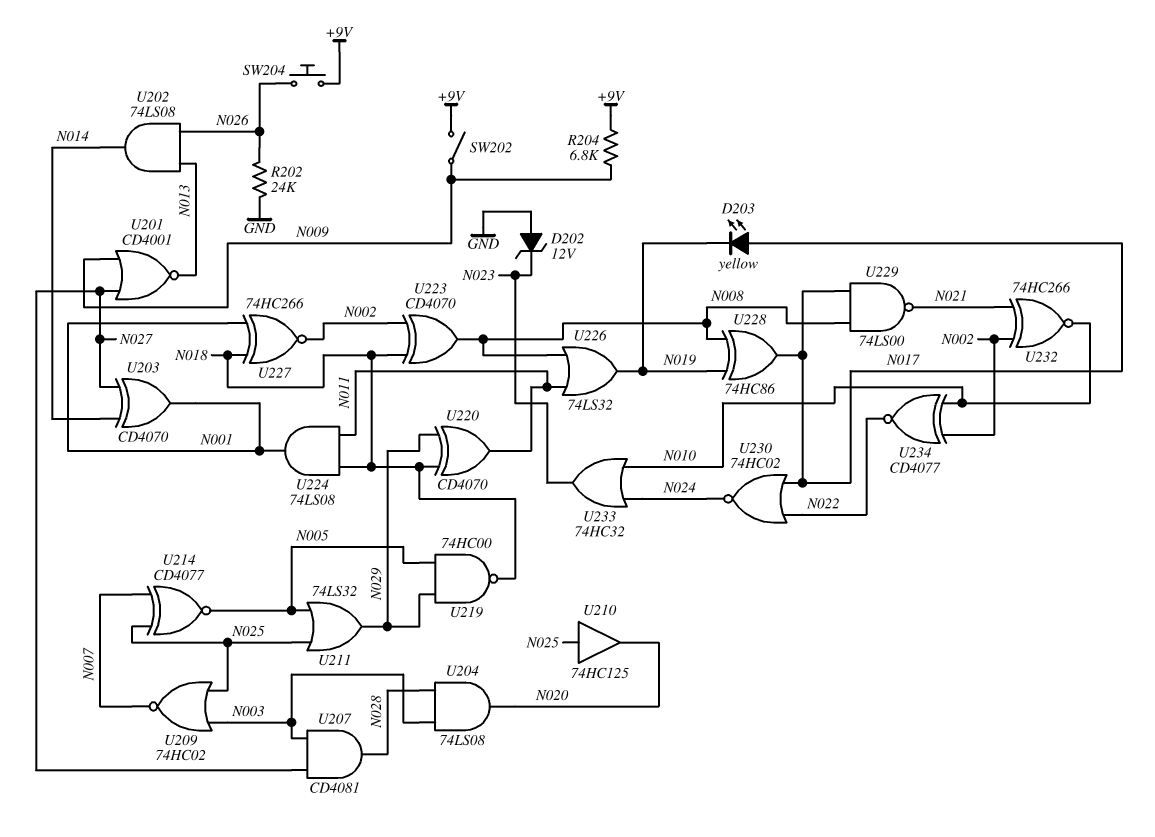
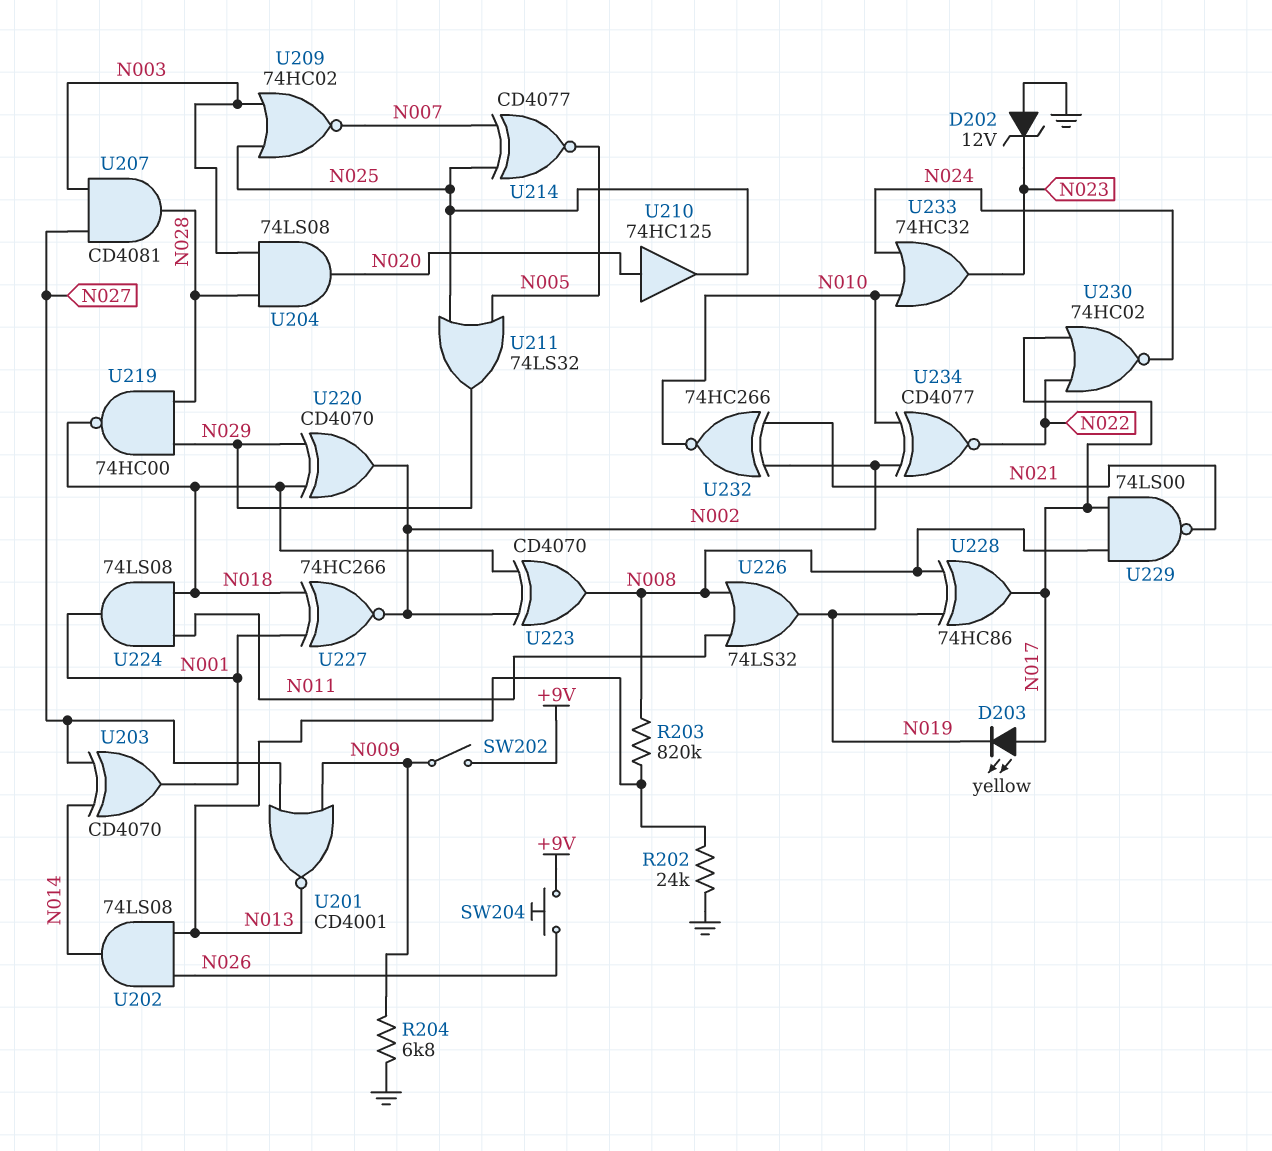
R202: 24k (GND, N026) -> 24k (GND, N013)
R203: none -> 820k (N008, N013)
R204: 6.8k (+9V, N009) -> 6.8k (GND, N009)
U210: buffer 74HC125 (in N025, out N020) -> buffer 74HC125 (in N020, out N025)
U219: NAND 74HC00 (in N005, in N029, out N018) -> NAND 74HC00 (in N028, in N029, out N018)
U220: XOR CD4070 (in N018, in N029, out N011) -> XOR CD4070 (in N018, in N029, out N002)

